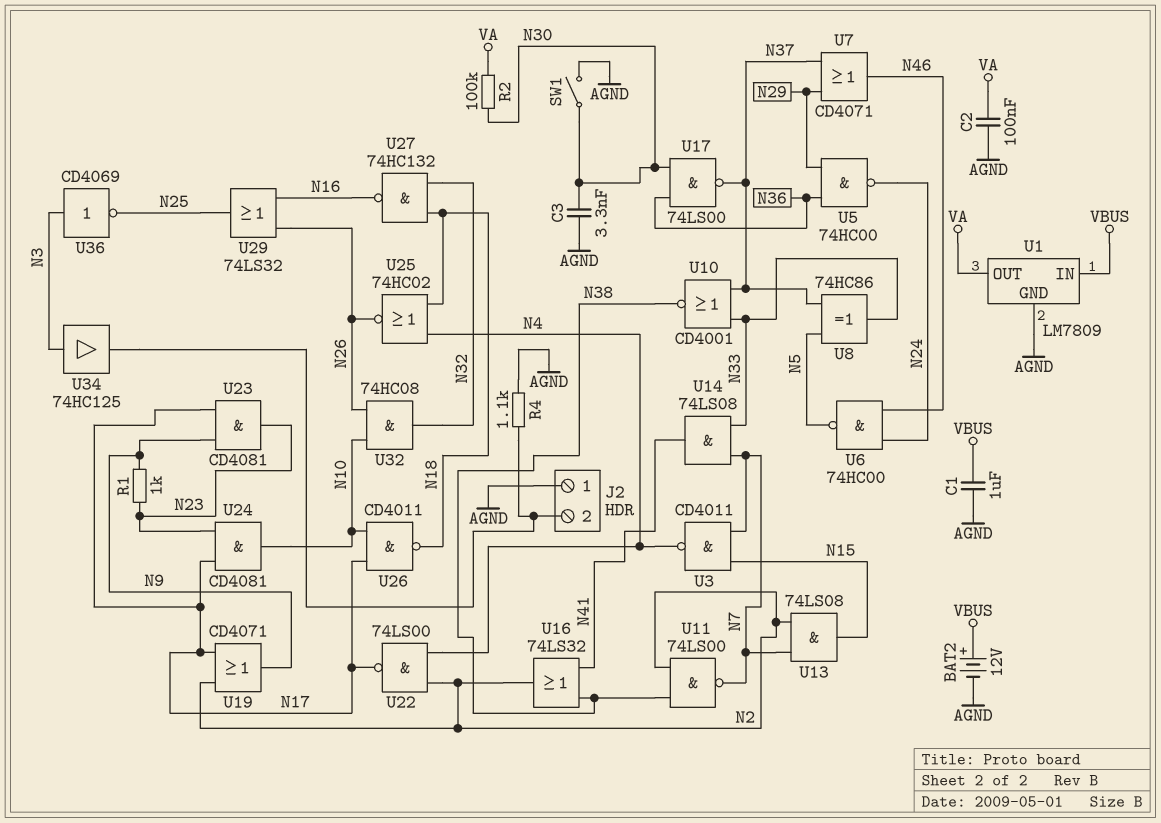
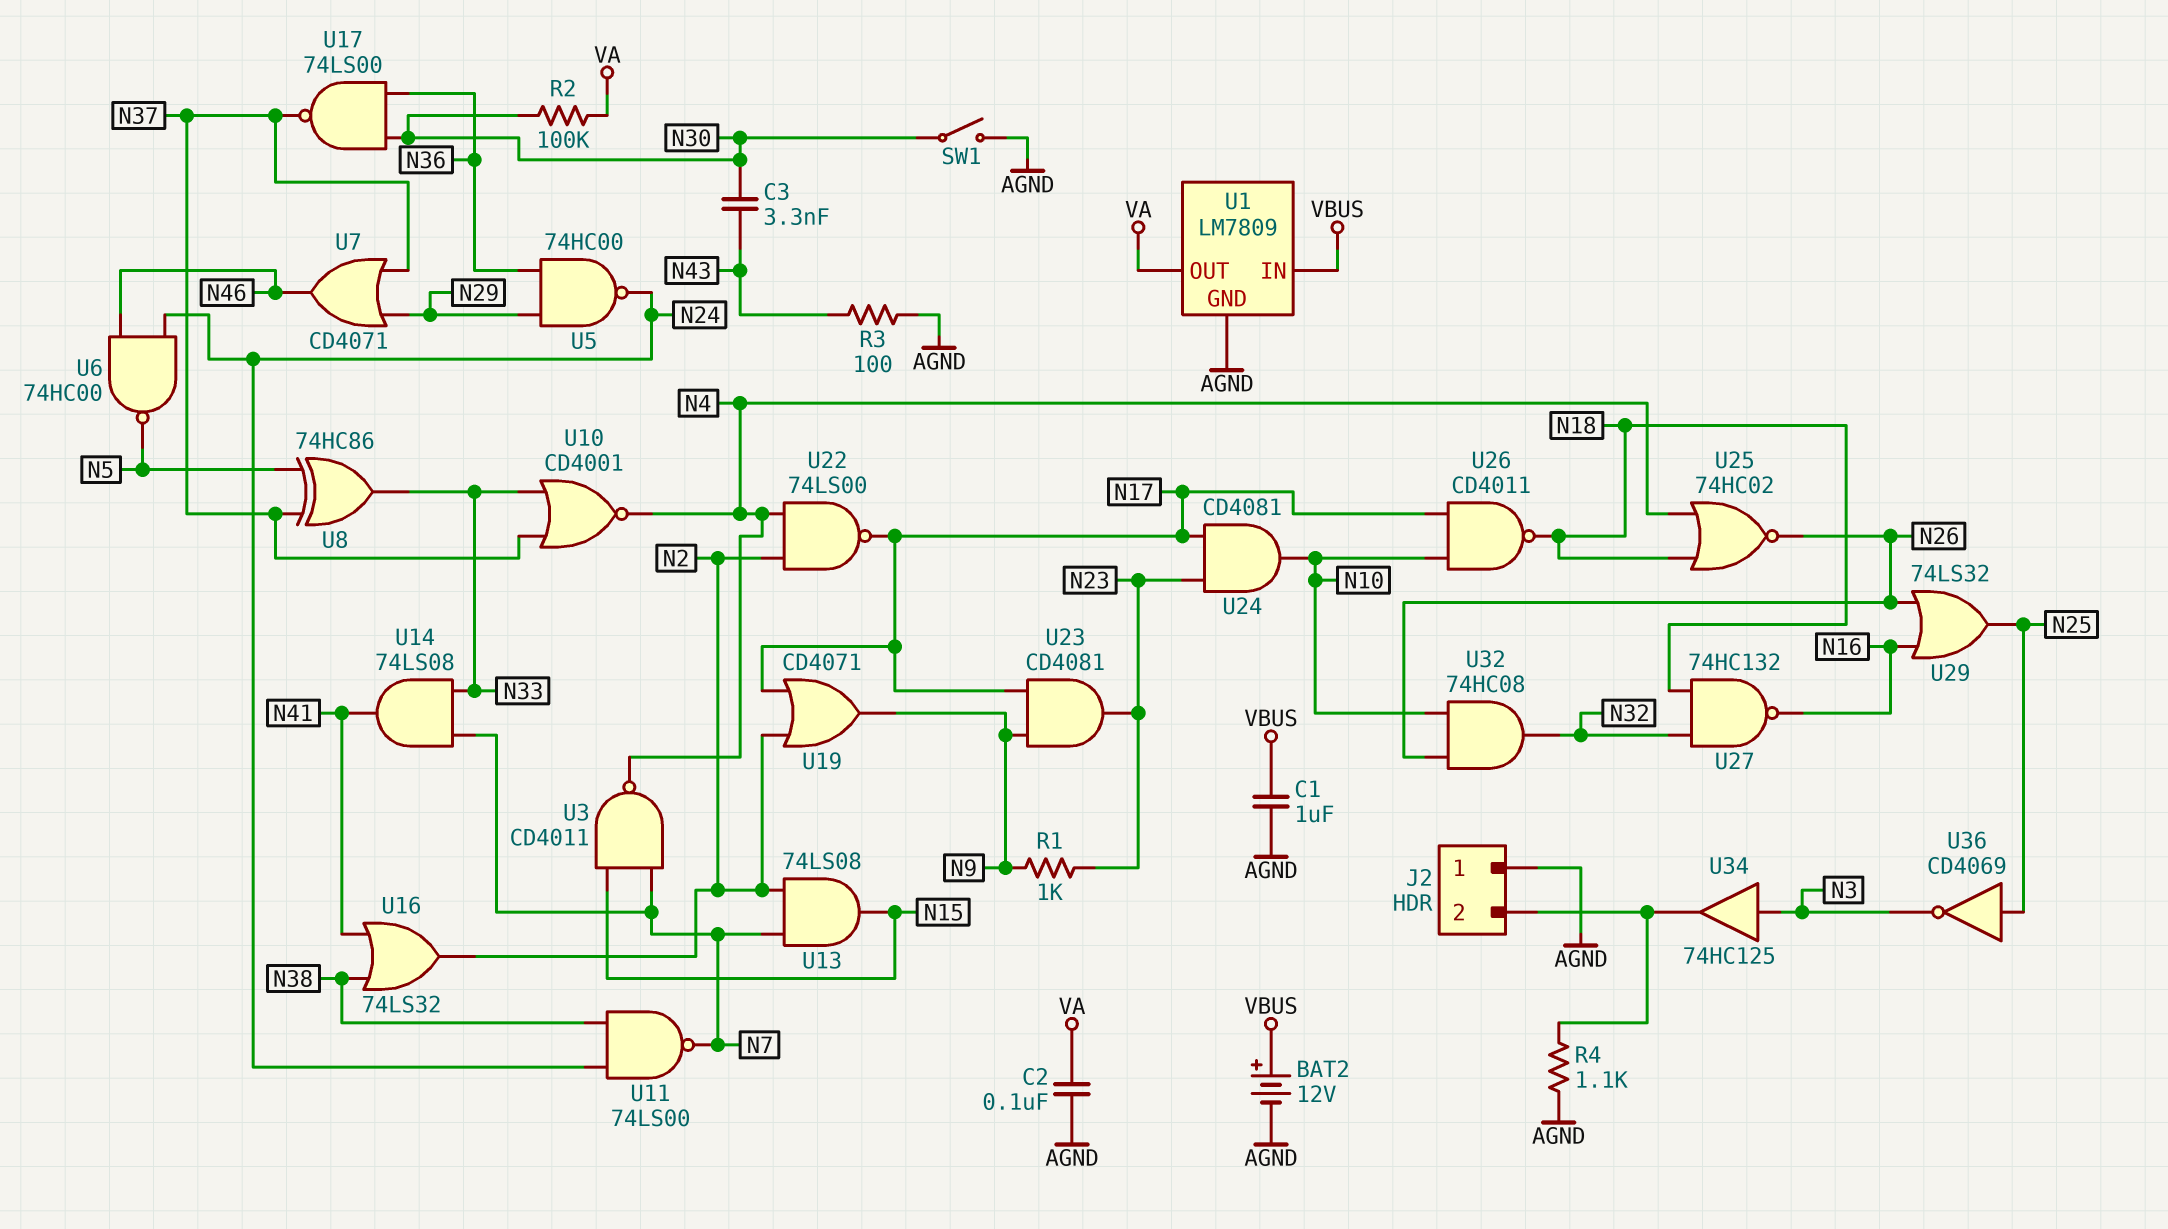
C3: 3.3nF (AGND, N30) -> 3.3nF (N30, N43)
R3: none -> 100 (AGND, N43)
U10: NOR CD4001 (in N33, in N37, out N38) -> NOR CD4001 (in N33, in N37, out N4)
U11: NAND 74LS00 (in N2, in N38, out N7) -> NAND 74LS00 (in N24, in N38, out N7)
U36: NOT CD4069 (in N3, out N25) -> NOT CD4069 (in N25, out N3)

